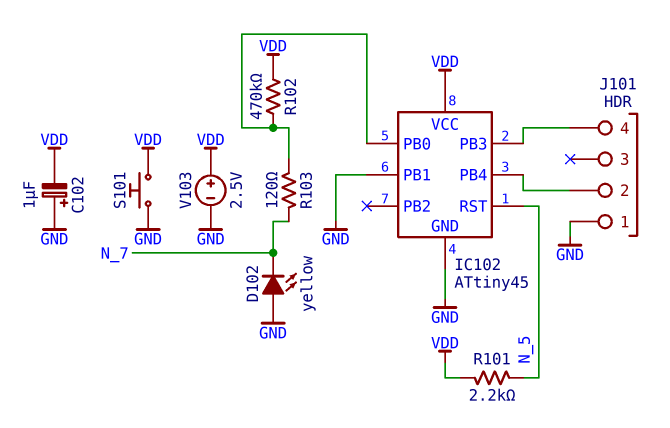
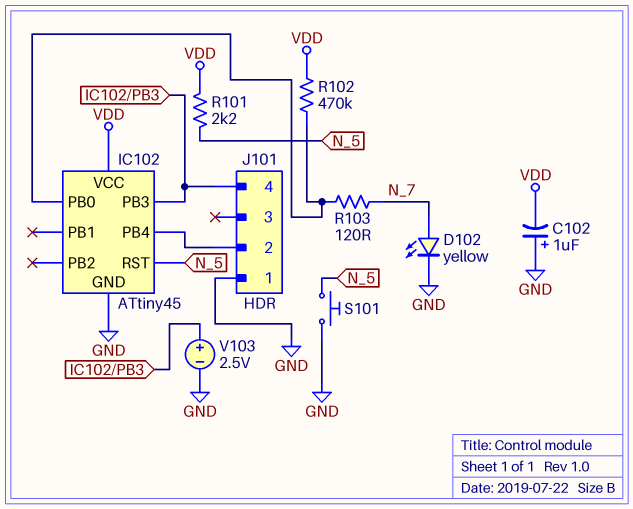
D102: LED yellow (A GND, K N_7) -> LED yellow (A N_7, K GND)
IC102 pin PB1: GND -> none
S101: button (GND, VDD) -> button (GND, N_5)
V103: 2.5V (plus VDD, minus GND) -> 2.5V (plus IC102/PB3, minus GND)

